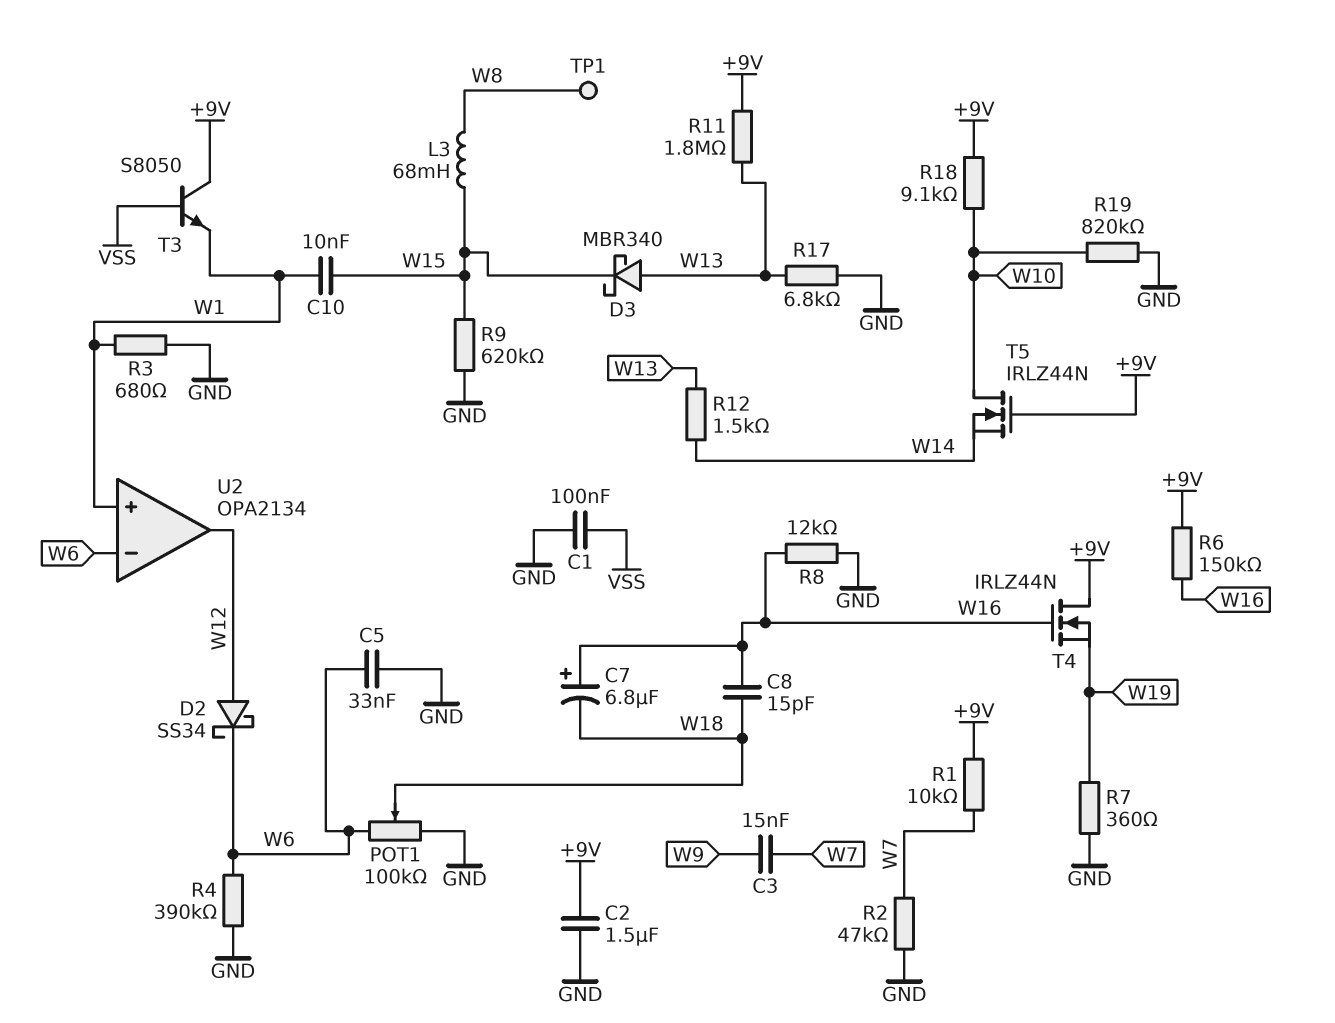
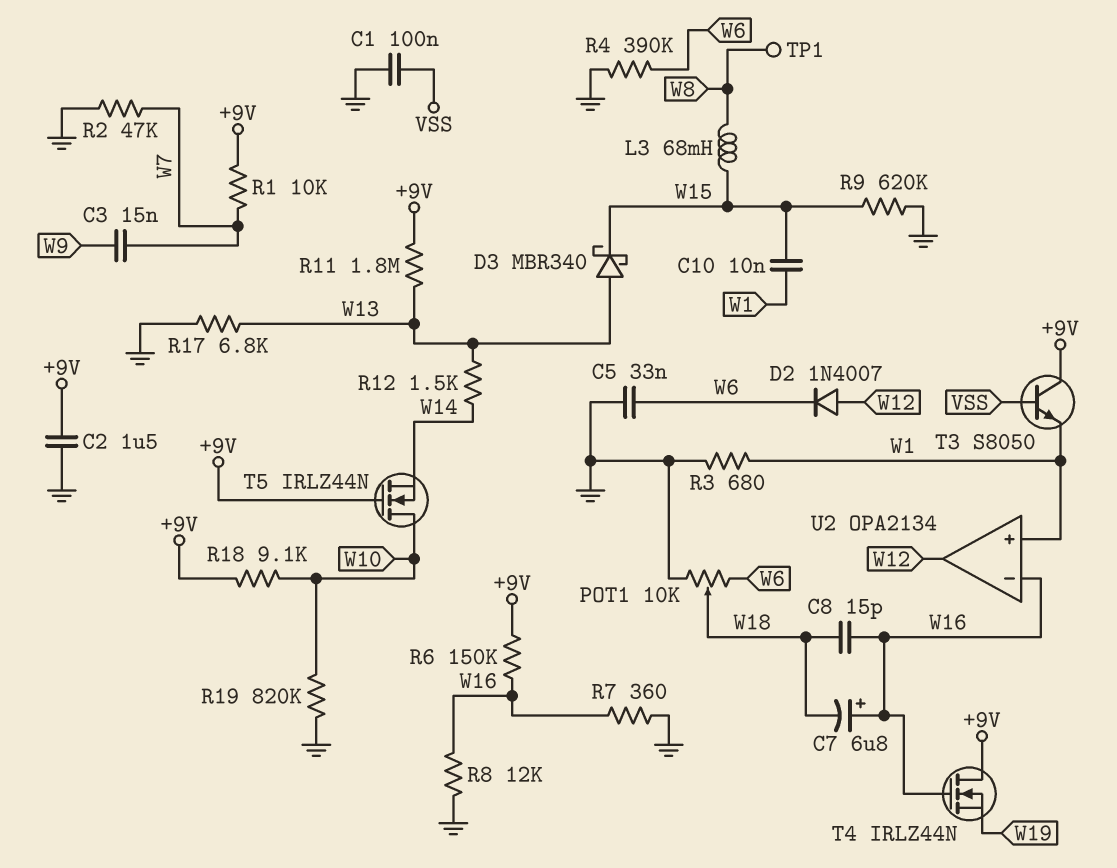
D2: schottky SS34 (A W12, K W6) -> diode 1N4007 (A W12, K W6)
POT1: 100k (GND, W6, wiper W18) -> 10k (GND, W6, wiper W18)
R7: 360 (GND, W19) -> 360 (GND, W16)
U2 pin in-: W6 -> W16

